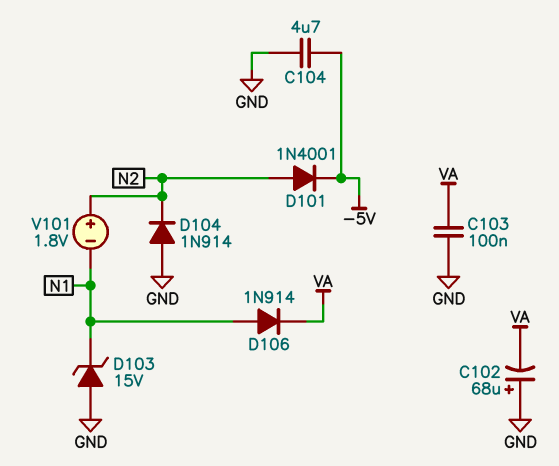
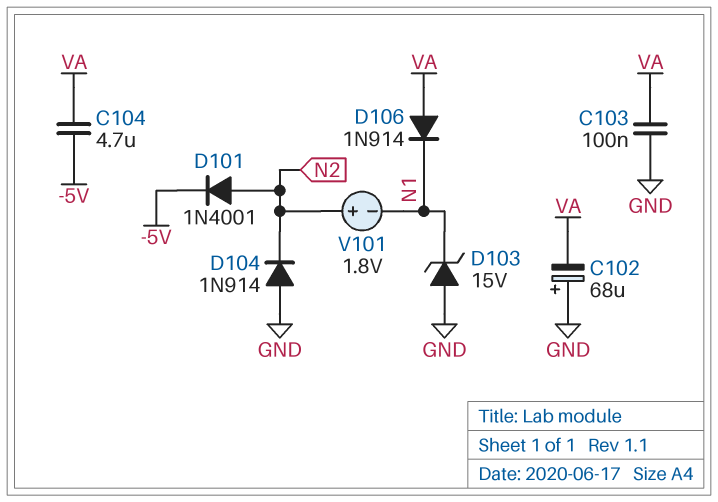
C104: 4.7uF (-5V, GND) -> 4.7uF (-5V, VA)
D106: diode 1N914 (A N1, K VA) -> diode 1N914 (A VA, K N1)

